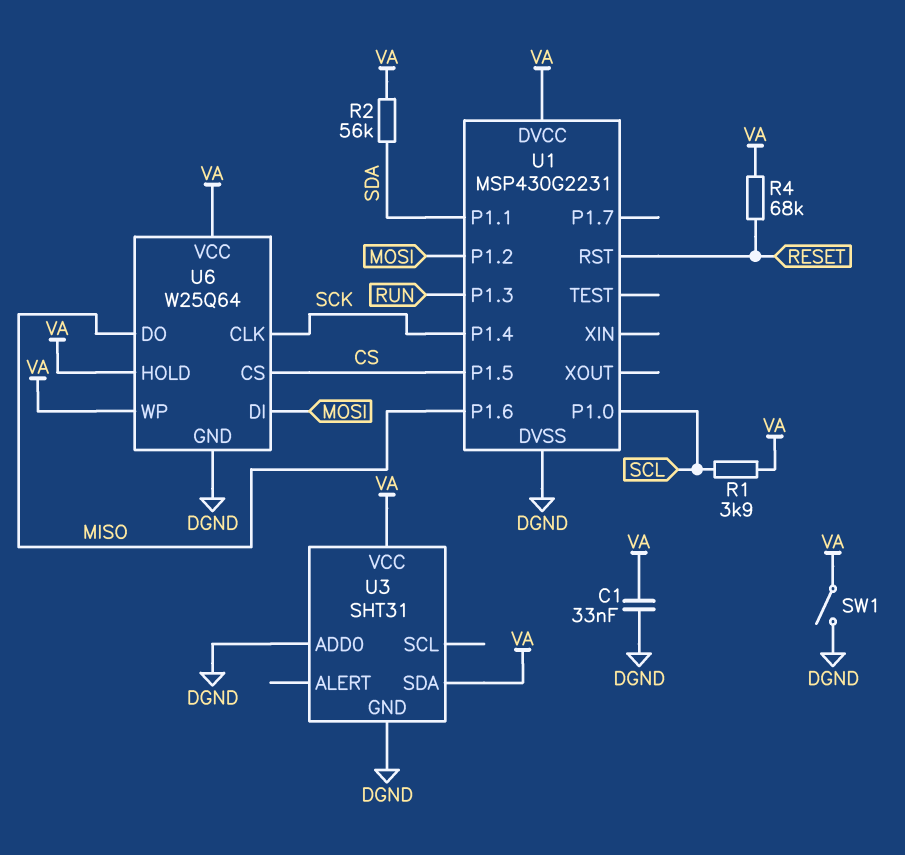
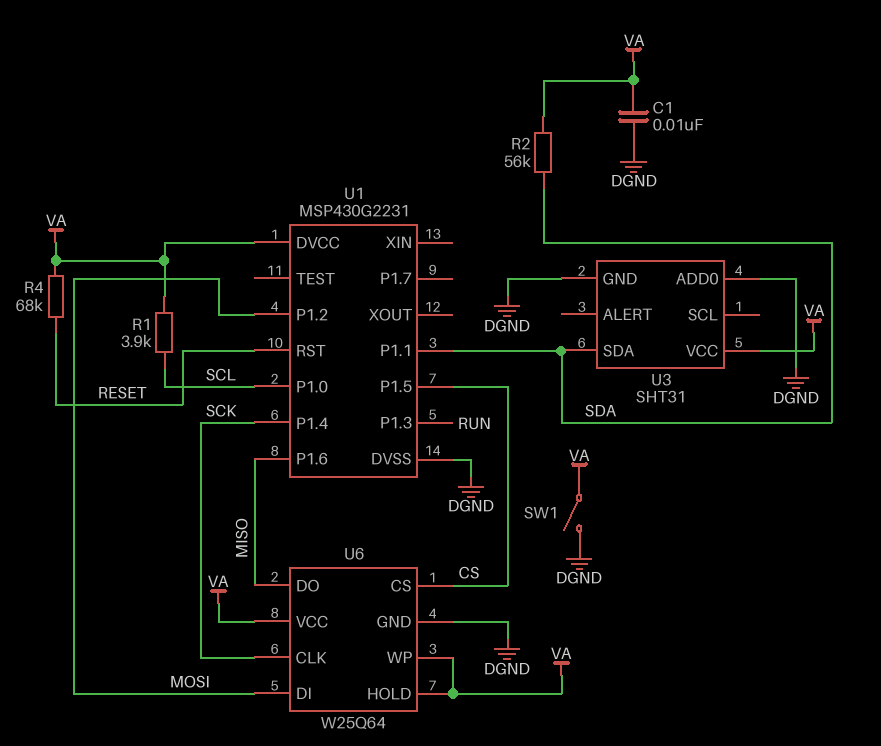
C1: 33nF (DGND, VA) -> 10nF (DGND, VA)
U3 pin SDA: VA -> SDA

